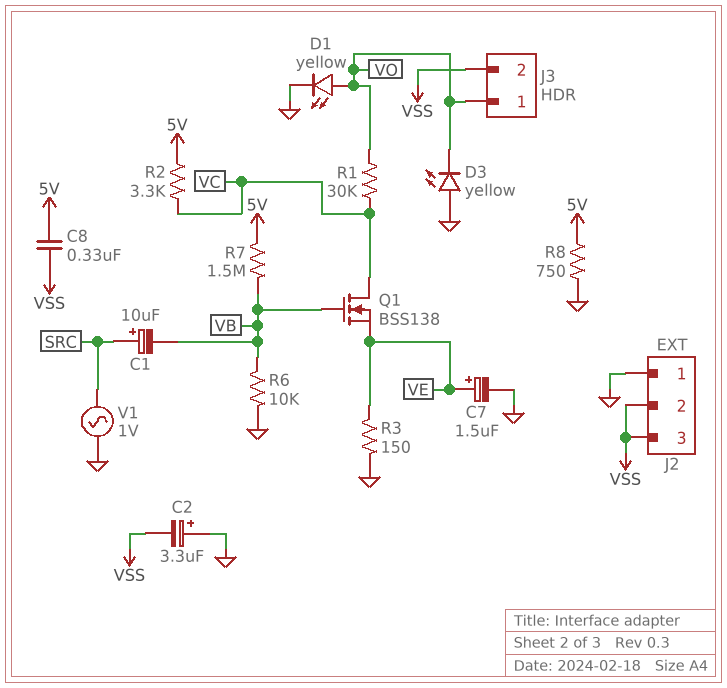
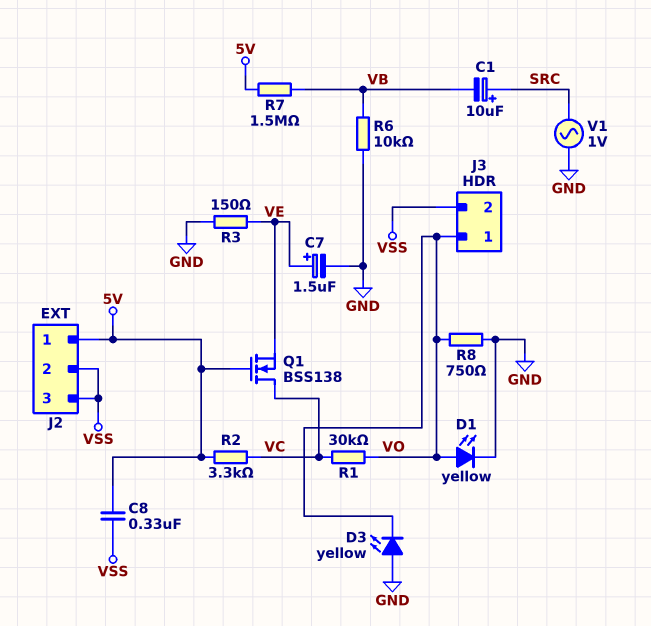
C2: 3.3uF (plus GND, minus VSS) -> none
J2 pin 1: GND -> 5V
Q1: NMOS BSS138 (G VB, D VC, S VE) -> NMOS BSS138 (G 5V, D VC, S VE)
R8: 750 (5V, GND) -> 750 (GND, VO)

